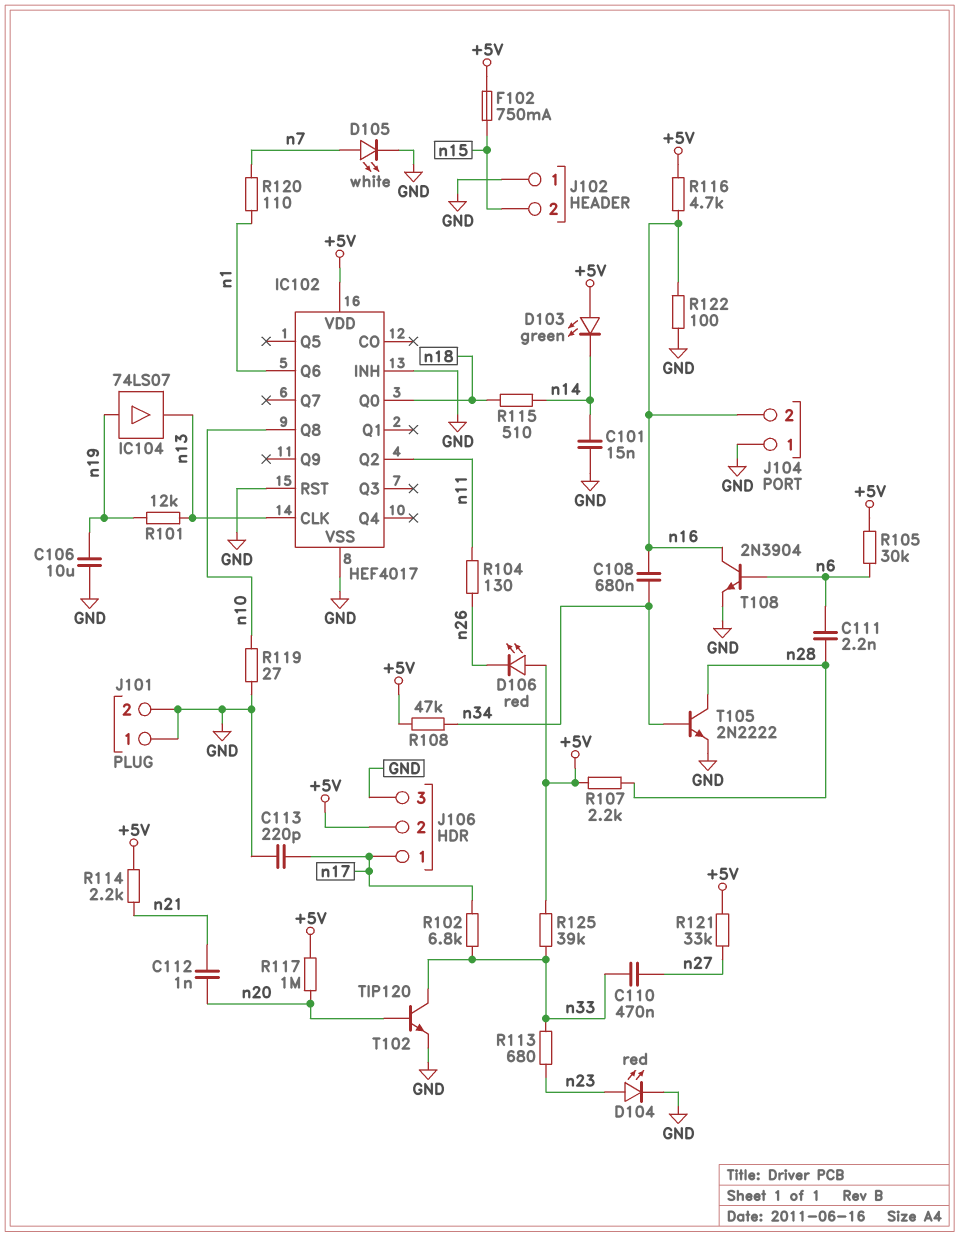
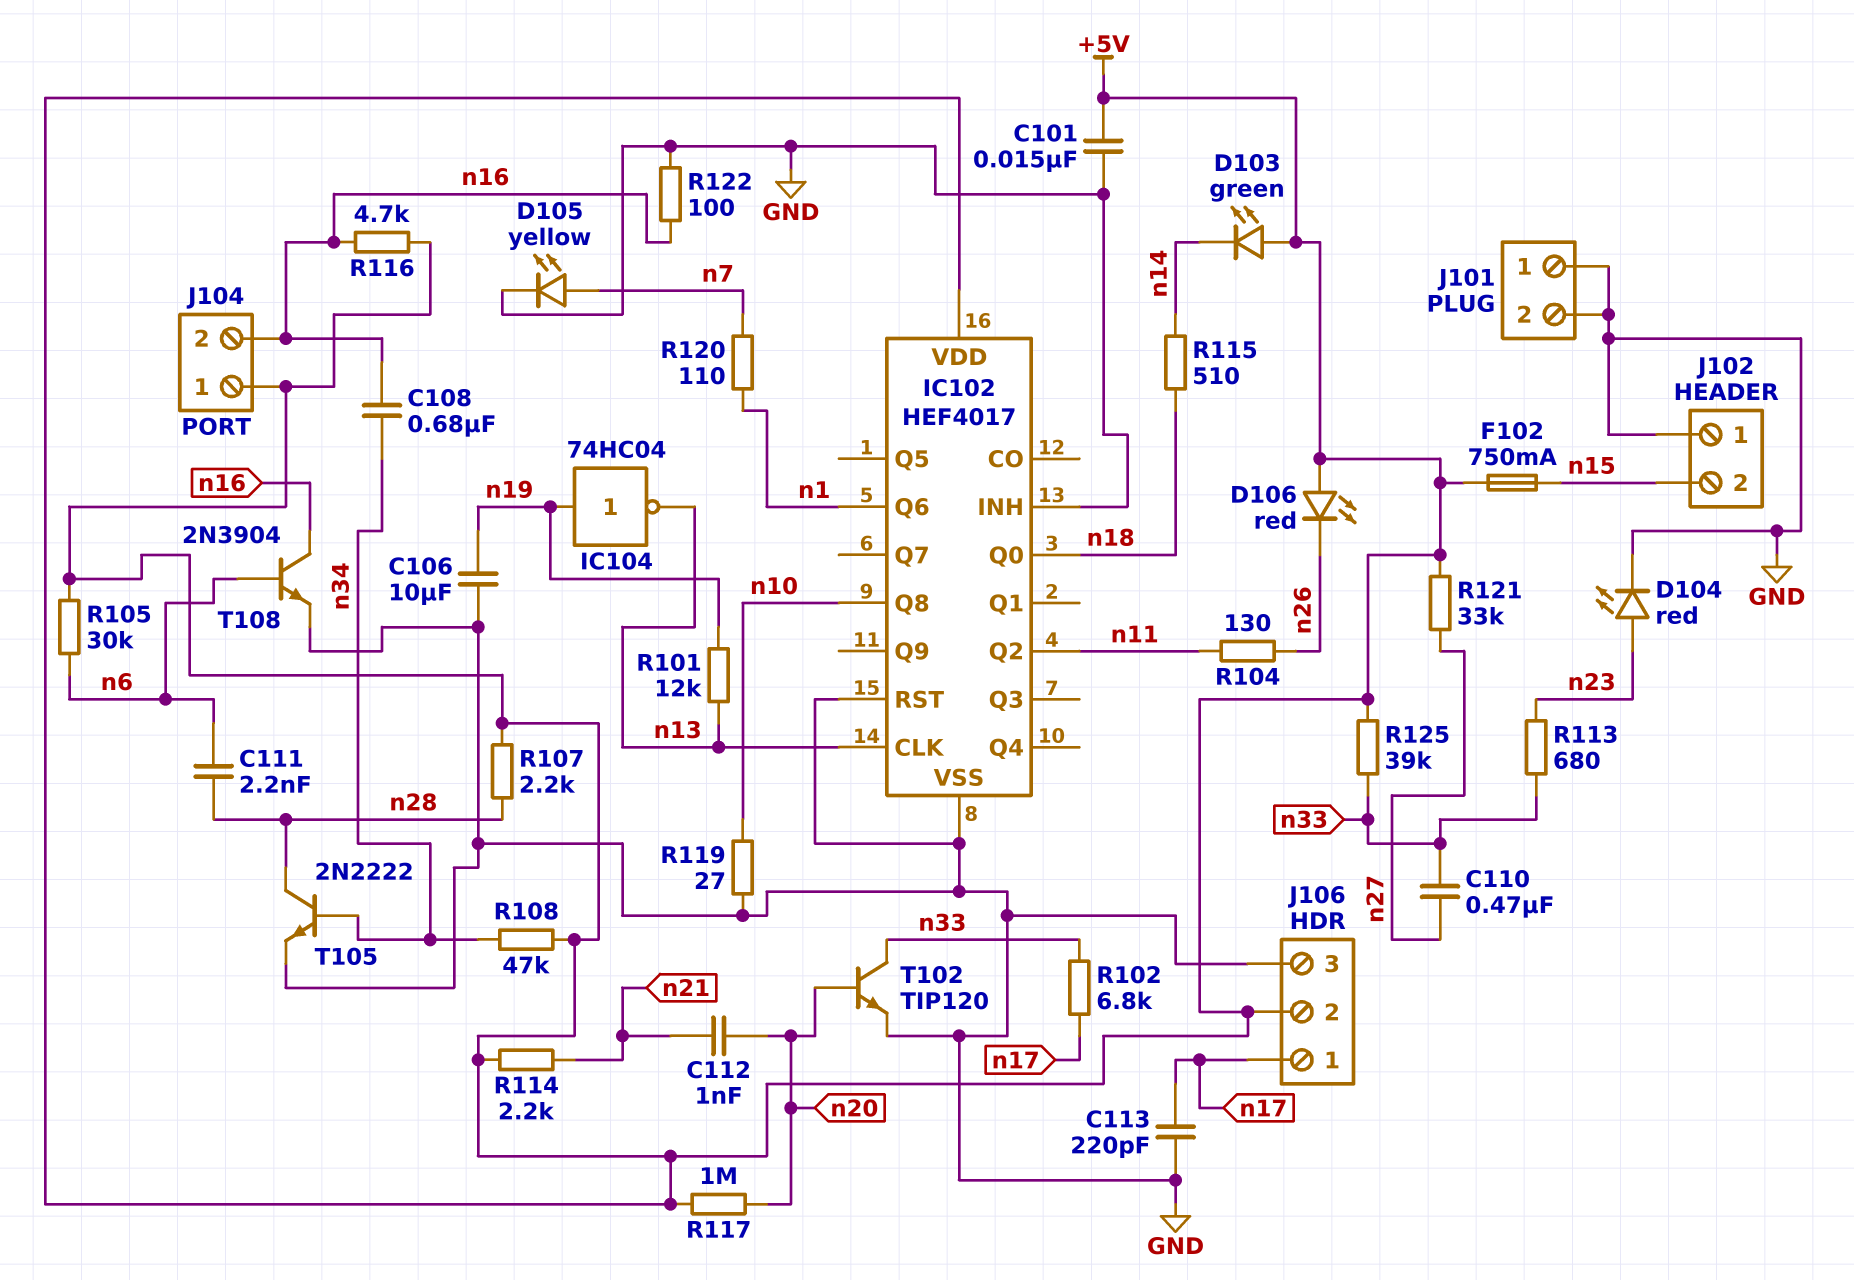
C101: 15nF (GND, n14) -> 15nF (+5V, GND)
D105: LED white (A n7, K GND) -> LED yellow (A n7, K GND)
IC104: buffer 74LS07 (in n19, out n13) -> NOT 74HC04 (in n19, out n13)
J104 pin 1: GND -> +5V

